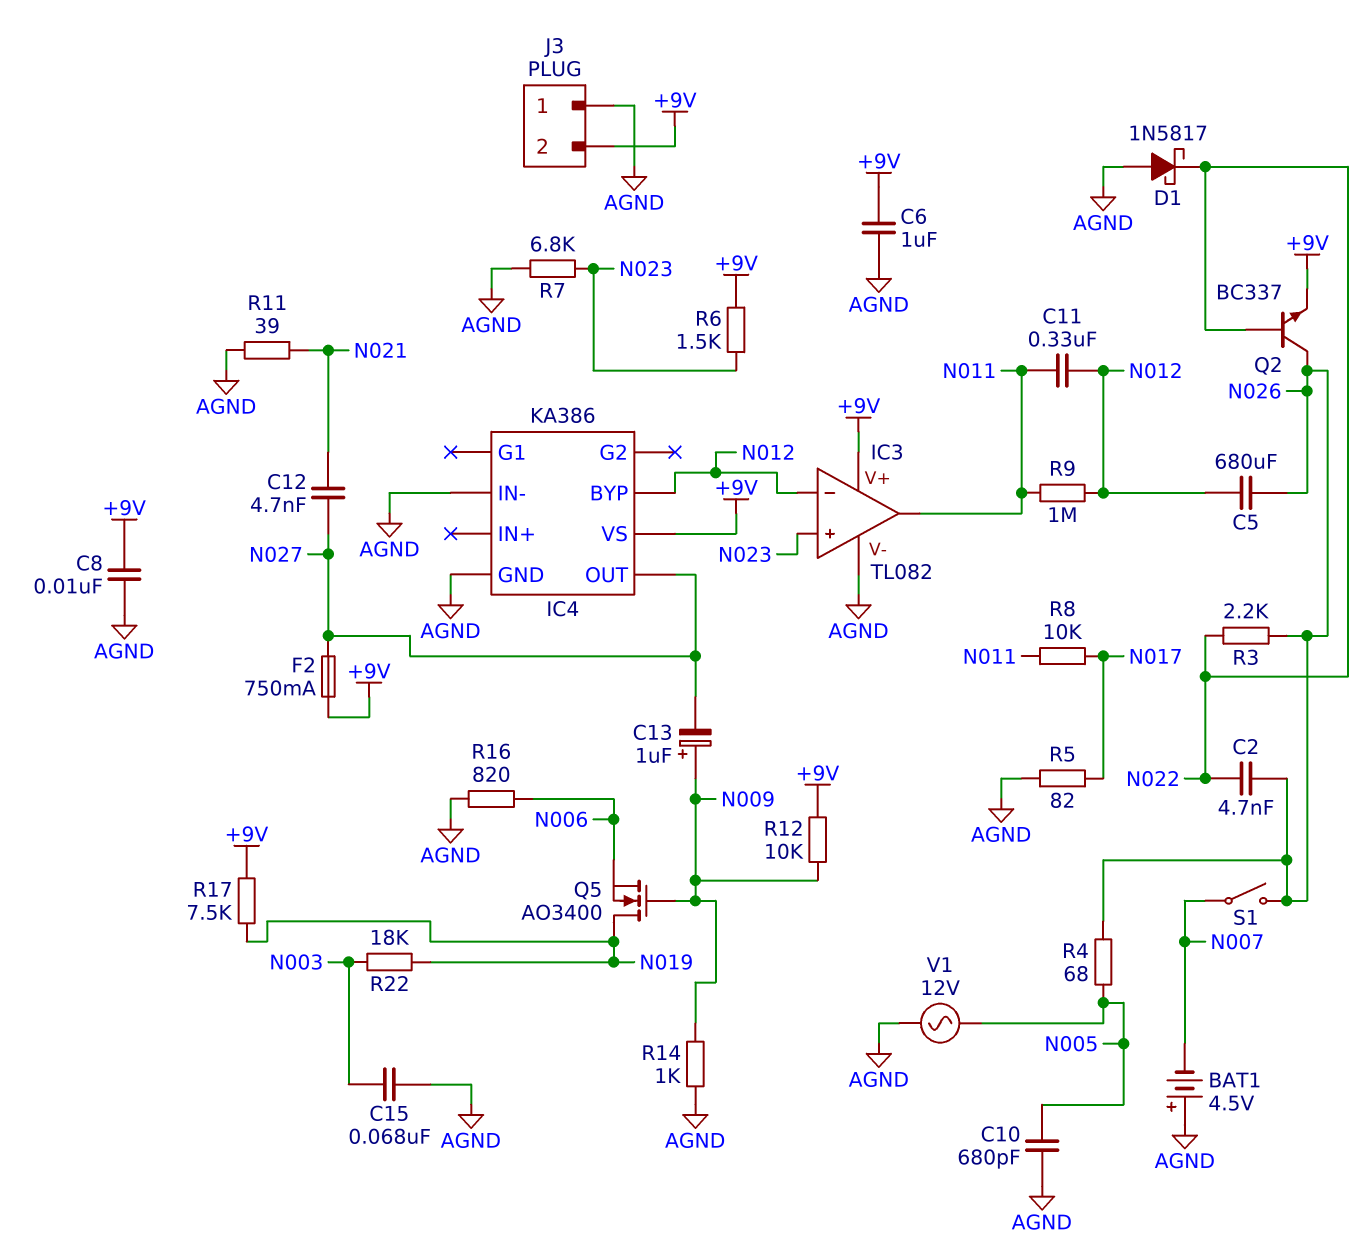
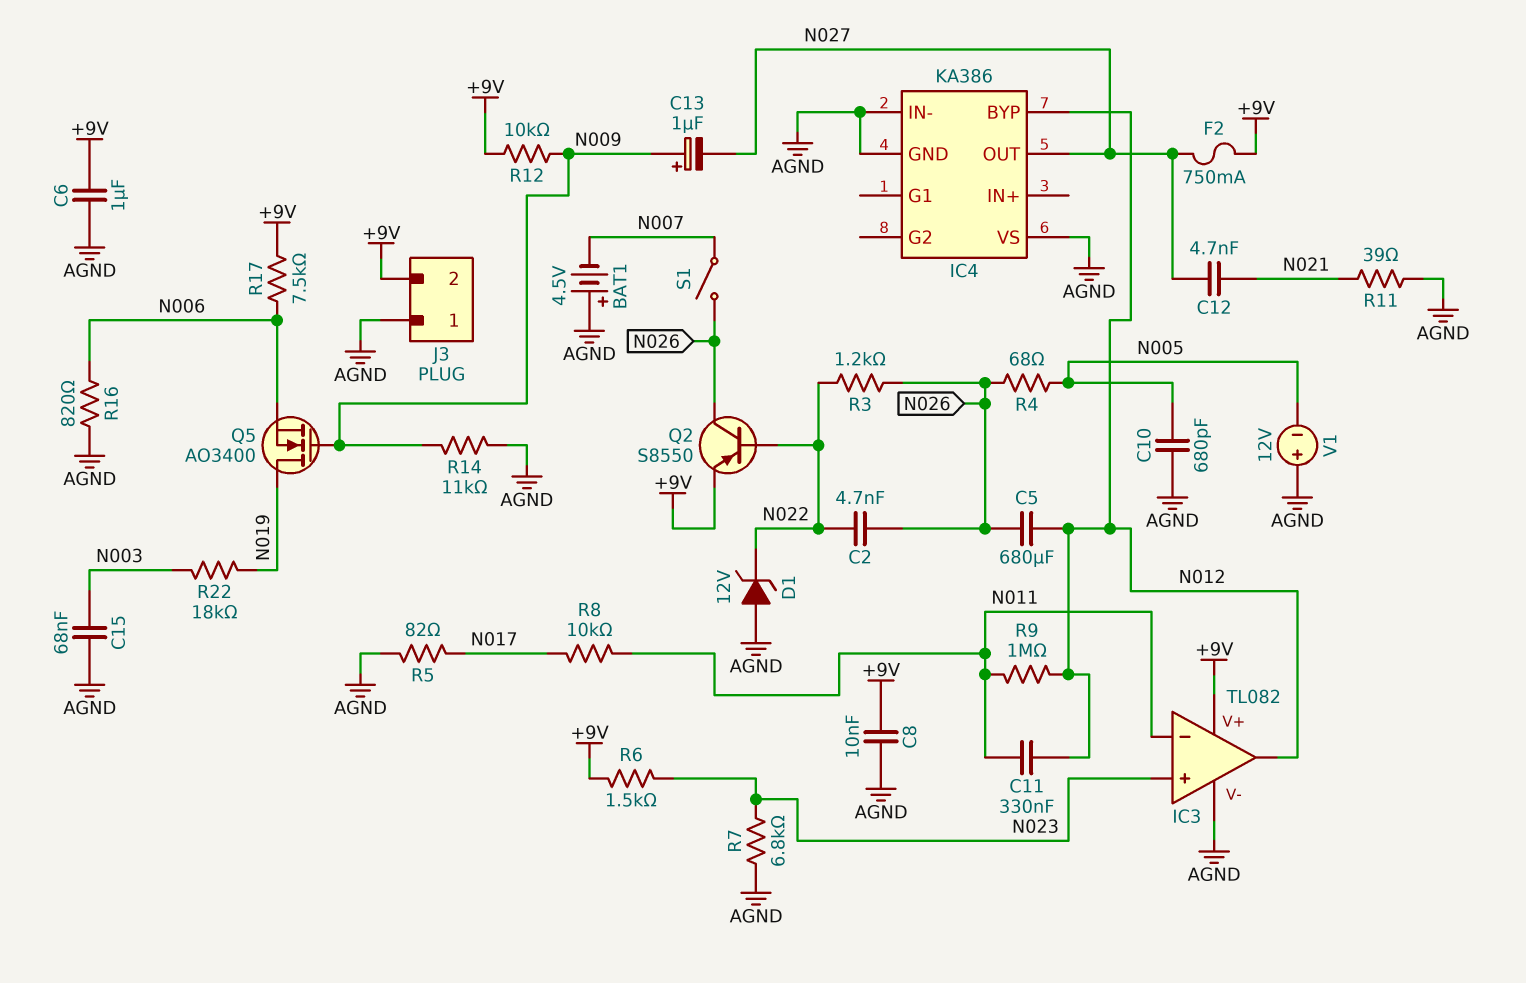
D1: schottky 1N5817 (A AGND, K N022) -> zener 12V (A AGND, K N022)
IC3 pin in-: N012 -> N011
IC3 pin out: N011 -> N012
IC4 pin VS: +9V -> AGND
Q2: NPN BC337 (B N022, C N026, E +9V) -> PNP S8550 (B N022, C N026, E +9V)
R3: 2.2k (N022, N026) -> 1.2k (N022, N026)
R14: 1k (AGND, N009) -> 11k (AGND, N009)
R17: 7.5k (+9V, N019) -> 7.5k (+9V, N006)
V1: AC 12V (AGND, N005) -> 12V (plus AGND, minus N005)

